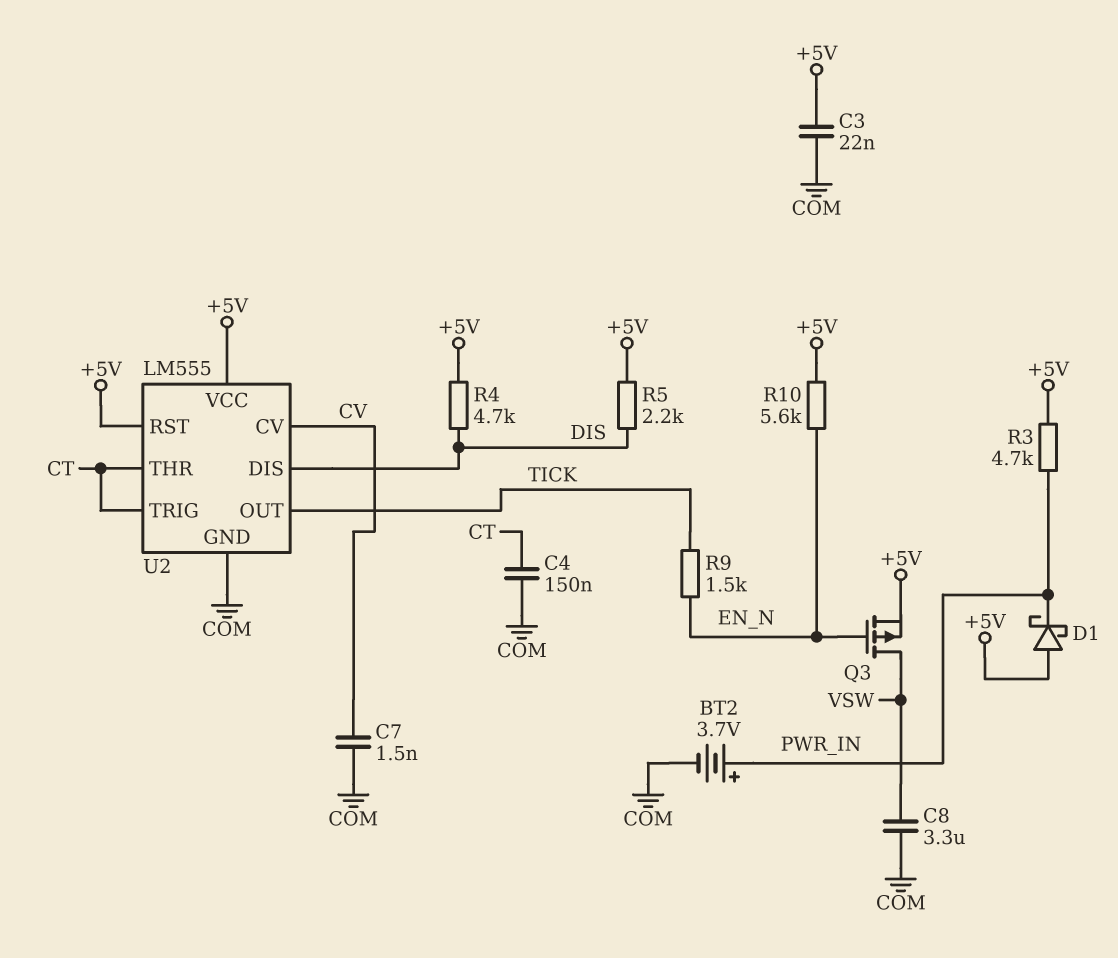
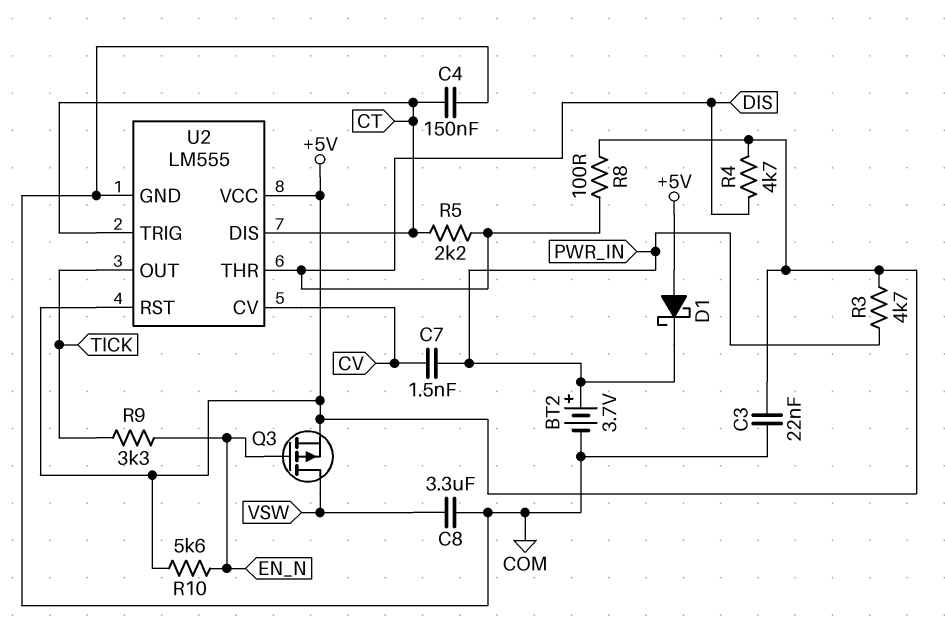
C7: 1.5nF (COM, CV) -> 1.5nF (CV, PWR_IN)
R5: 2.2k (+5V, DIS) -> 2.2k (CT, DIS)
R8: none -> 100 (+5V, DIS)
R9: 1.5k (EN_N, TICK) -> 3.3k (EN_N, TICK)
U2 pin DIS: DIS -> CT
U2 pin THR: CT -> DIS

